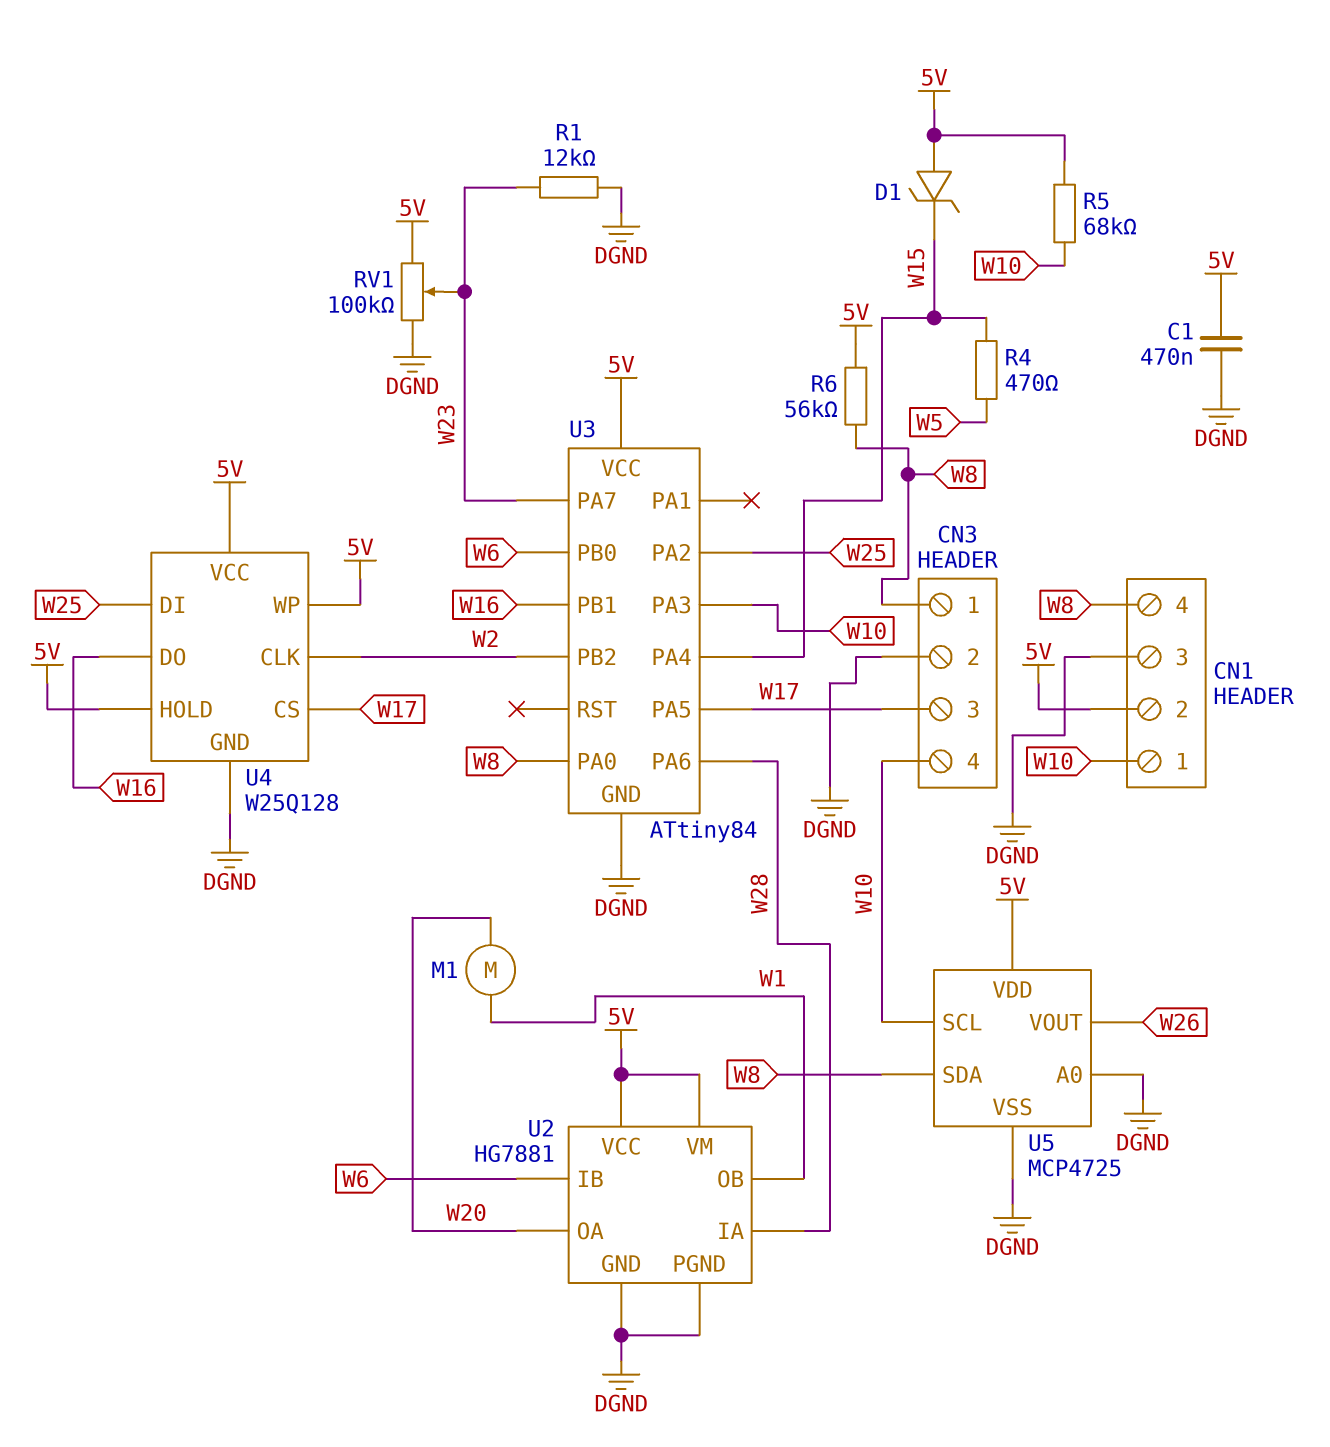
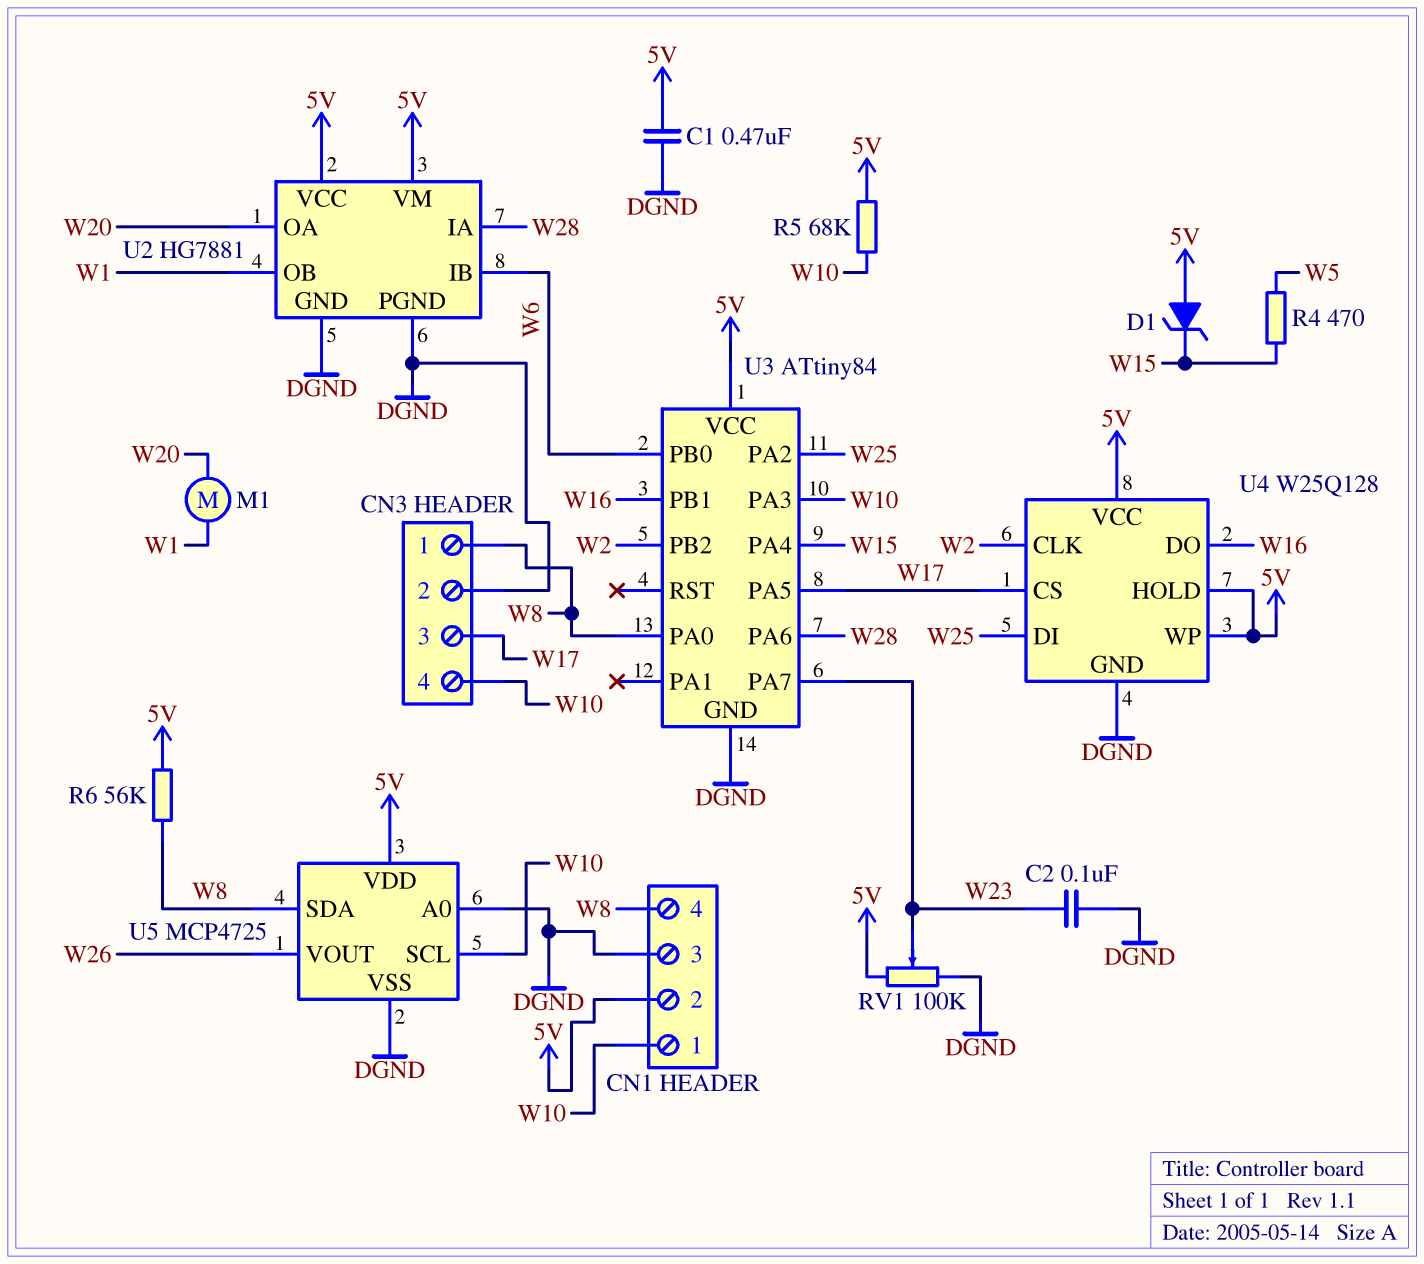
C2: none -> 100nF (DGND, W23)
R1: 12k (DGND, W23) -> none

